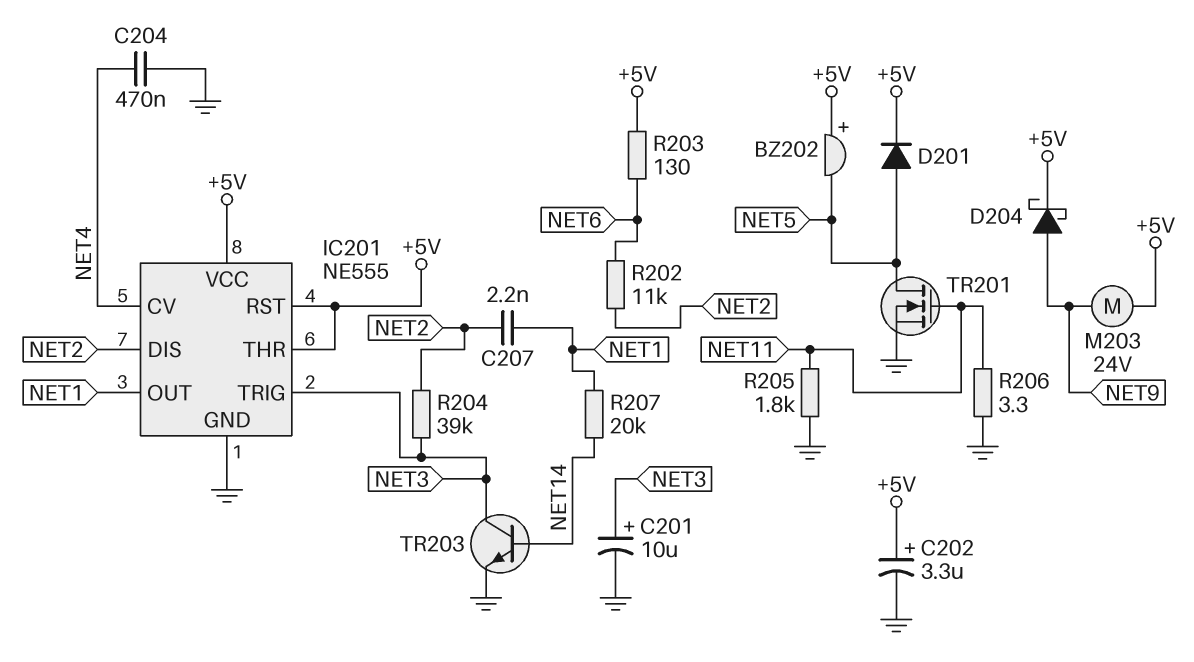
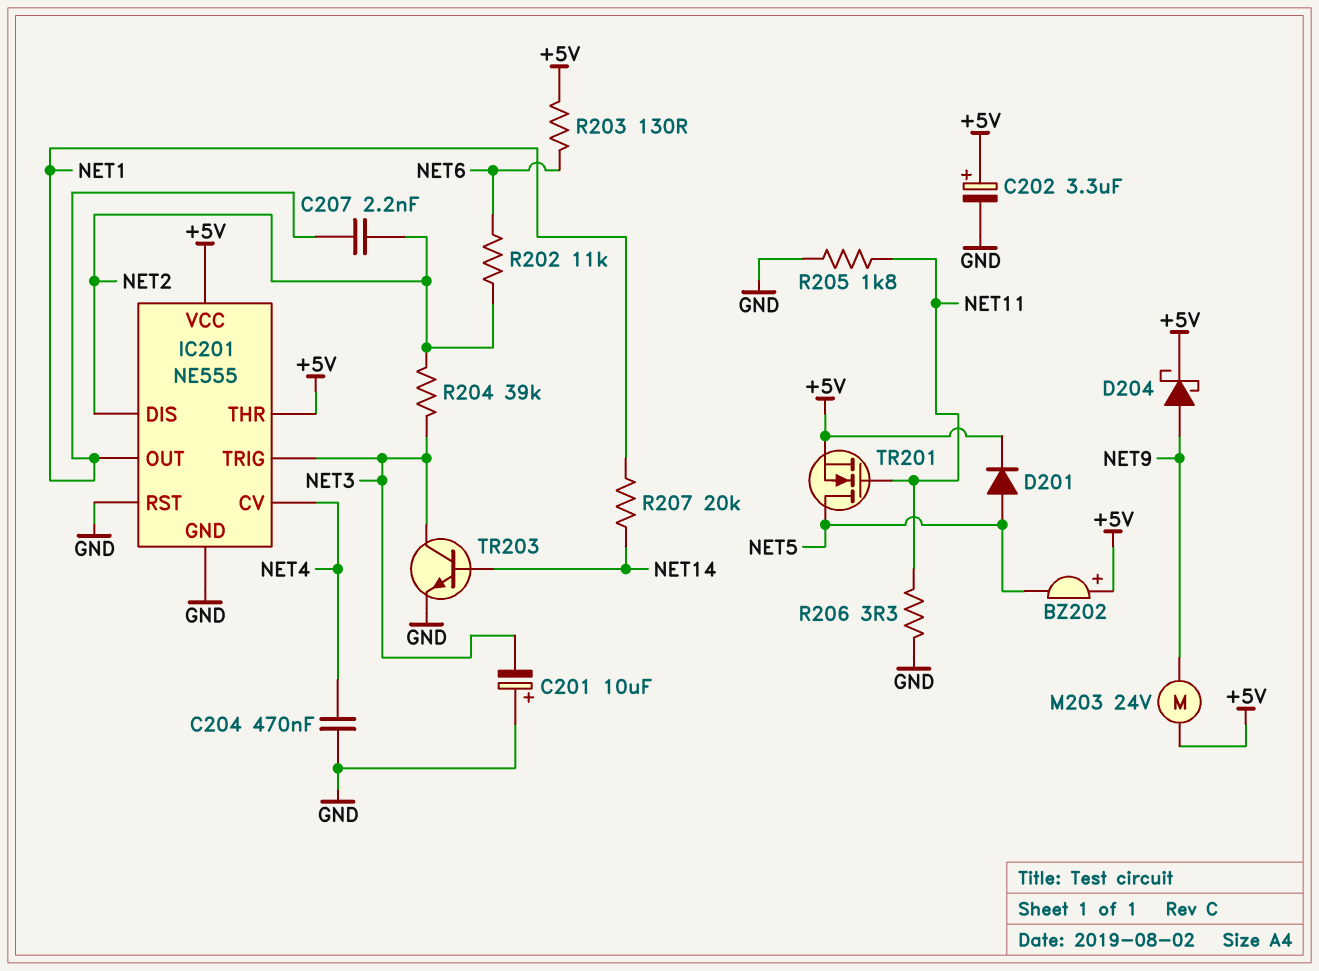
C201: 10uF (plus NET3, minus GND) -> 10uF (plus GND, minus NET3)
IC201 pin RST: +5V -> GND
TR201: NMOS (G NET11, D NET5, S GND) -> NMOS (G NET11, D NET5, S +5V)

